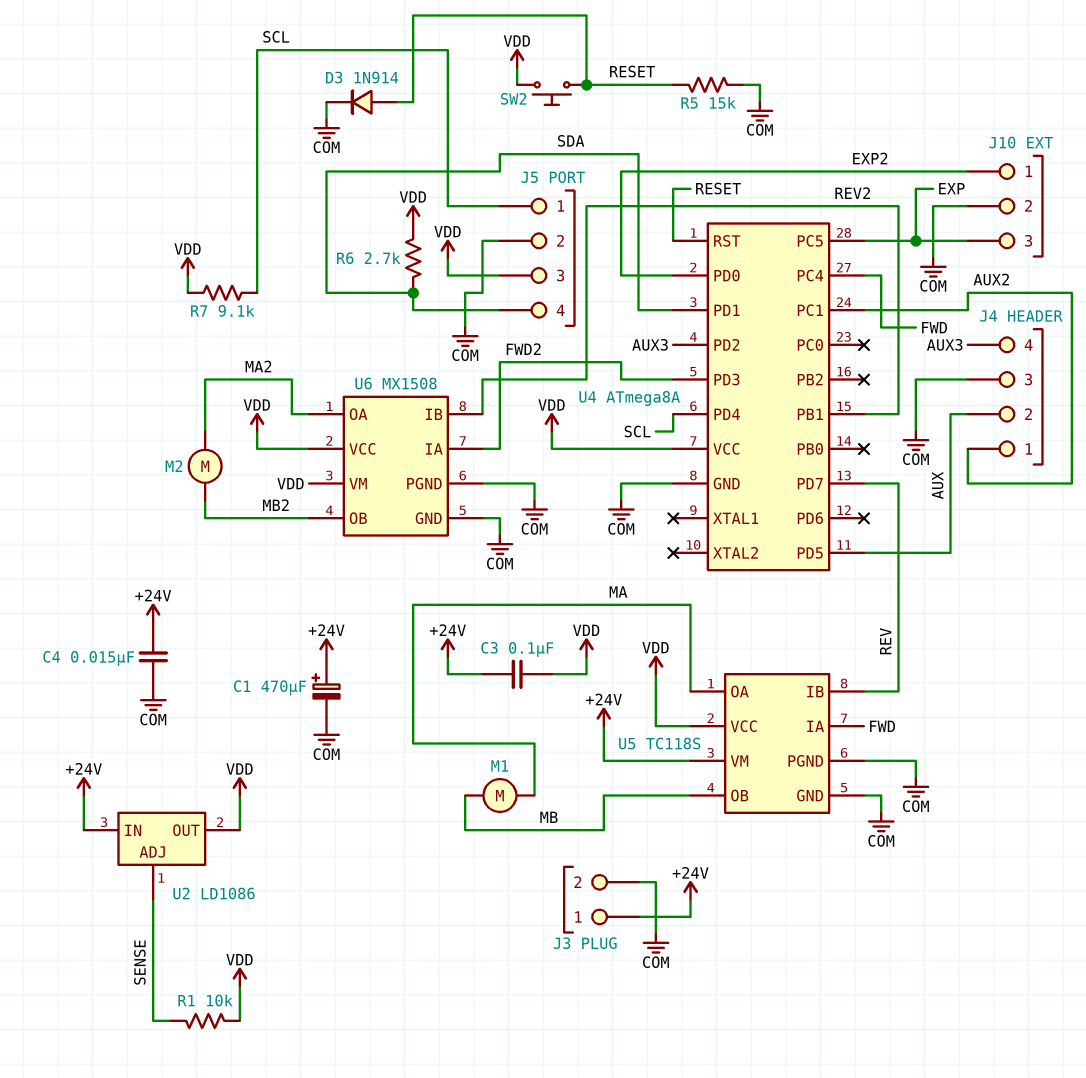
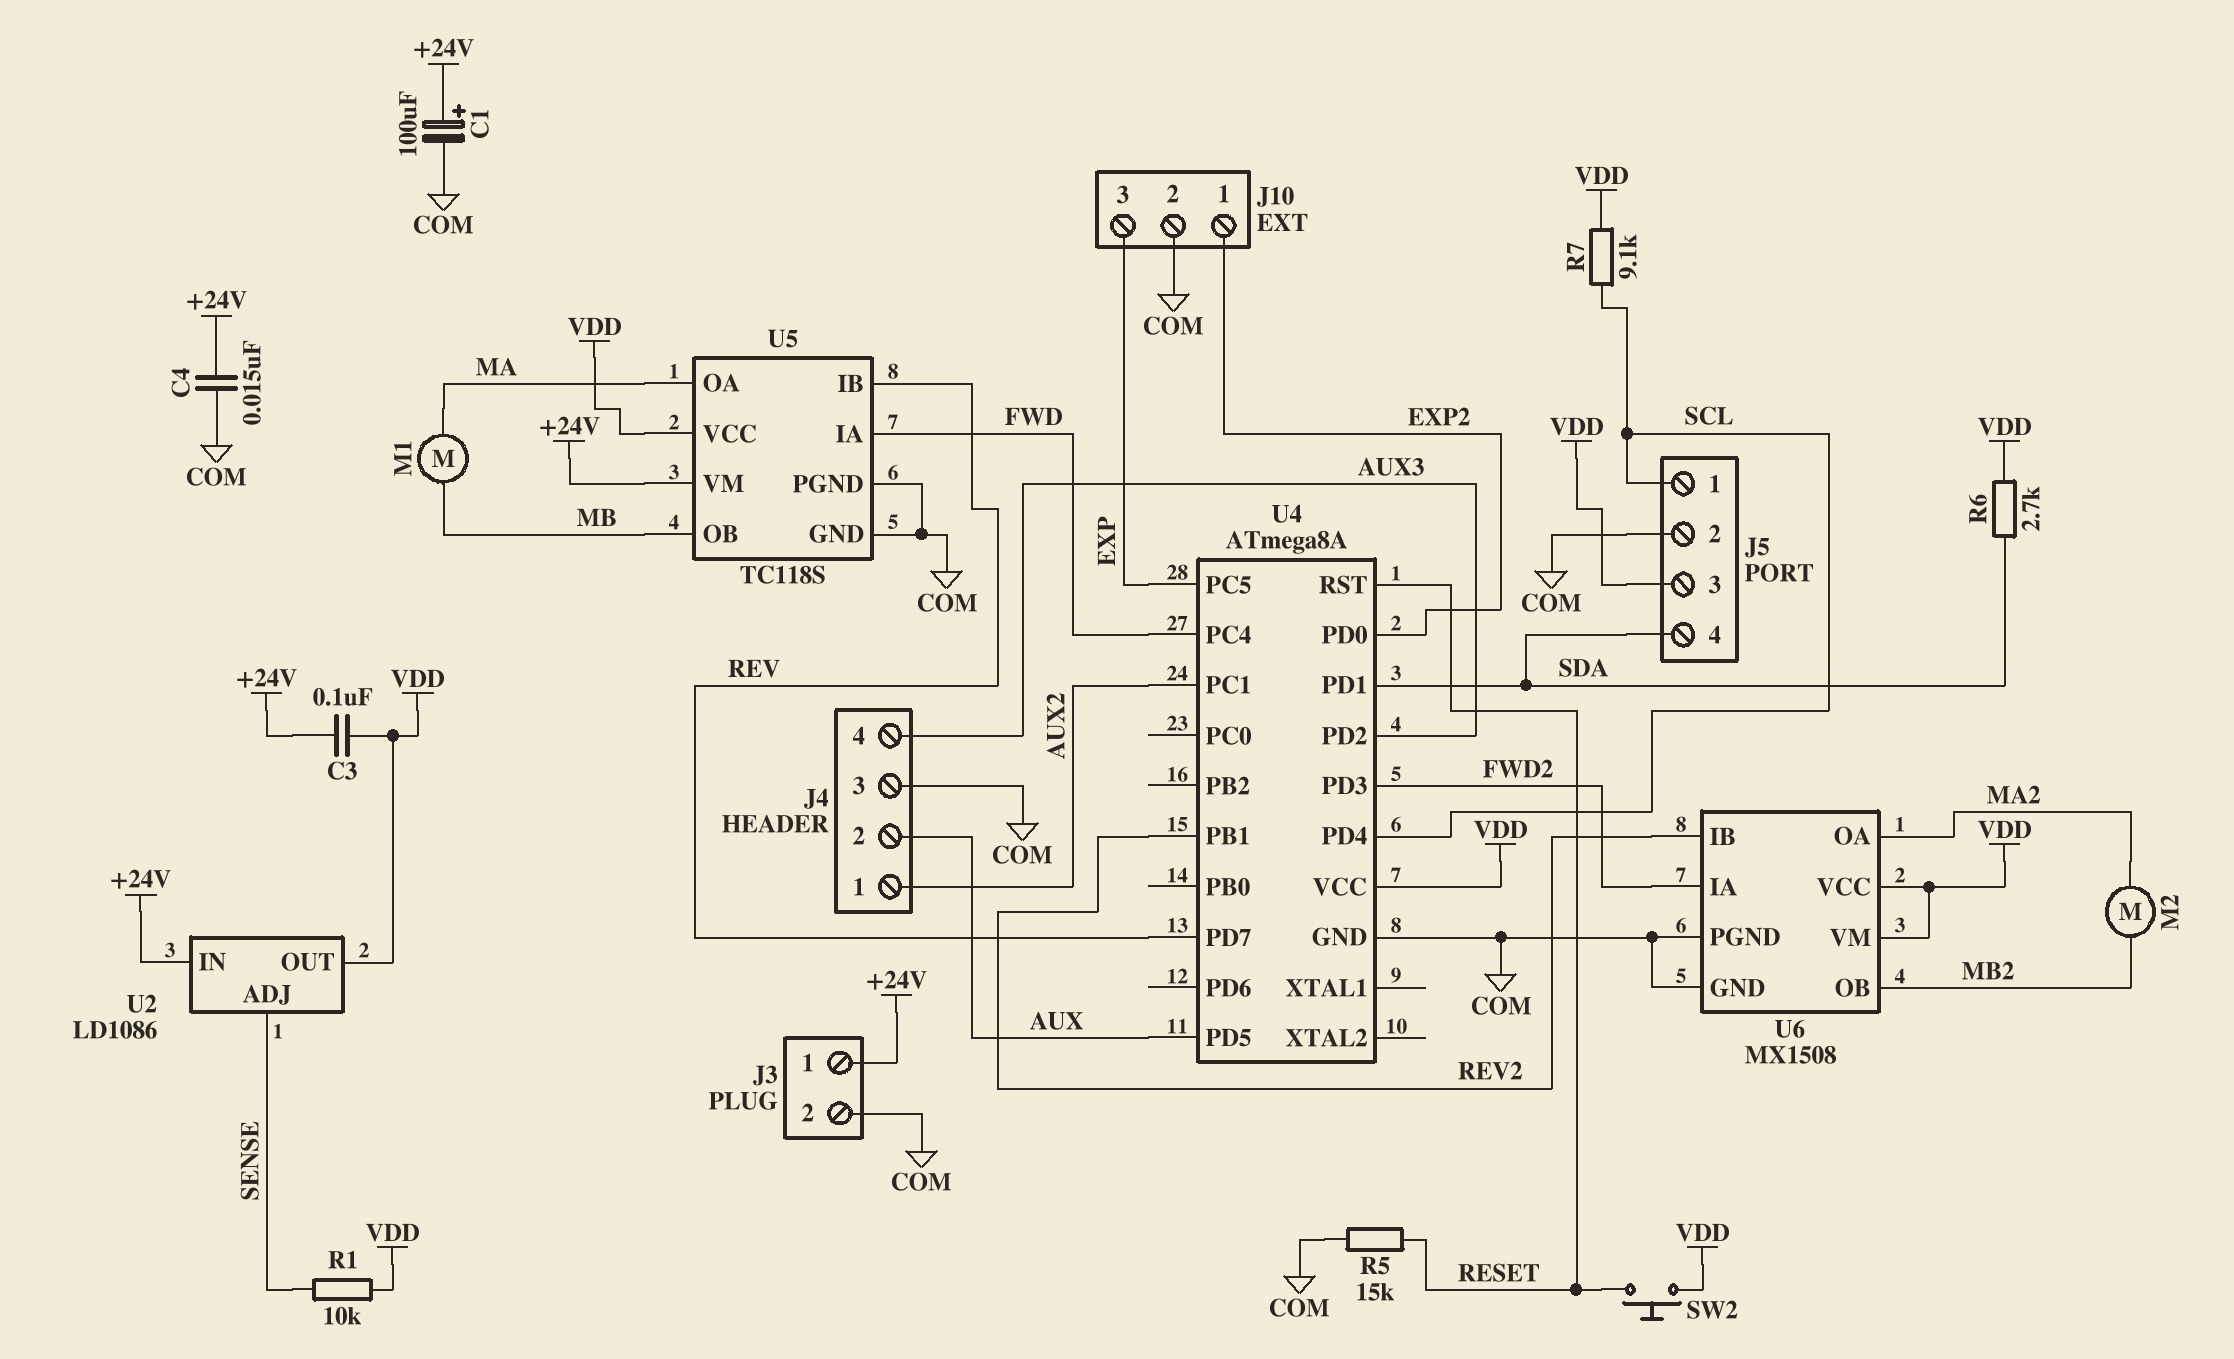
C1: 470uF (plus +24V, minus COM) -> 100uF (plus +24V, minus COM)
D3: diode 1N914 (A RESET, K COM) -> none

